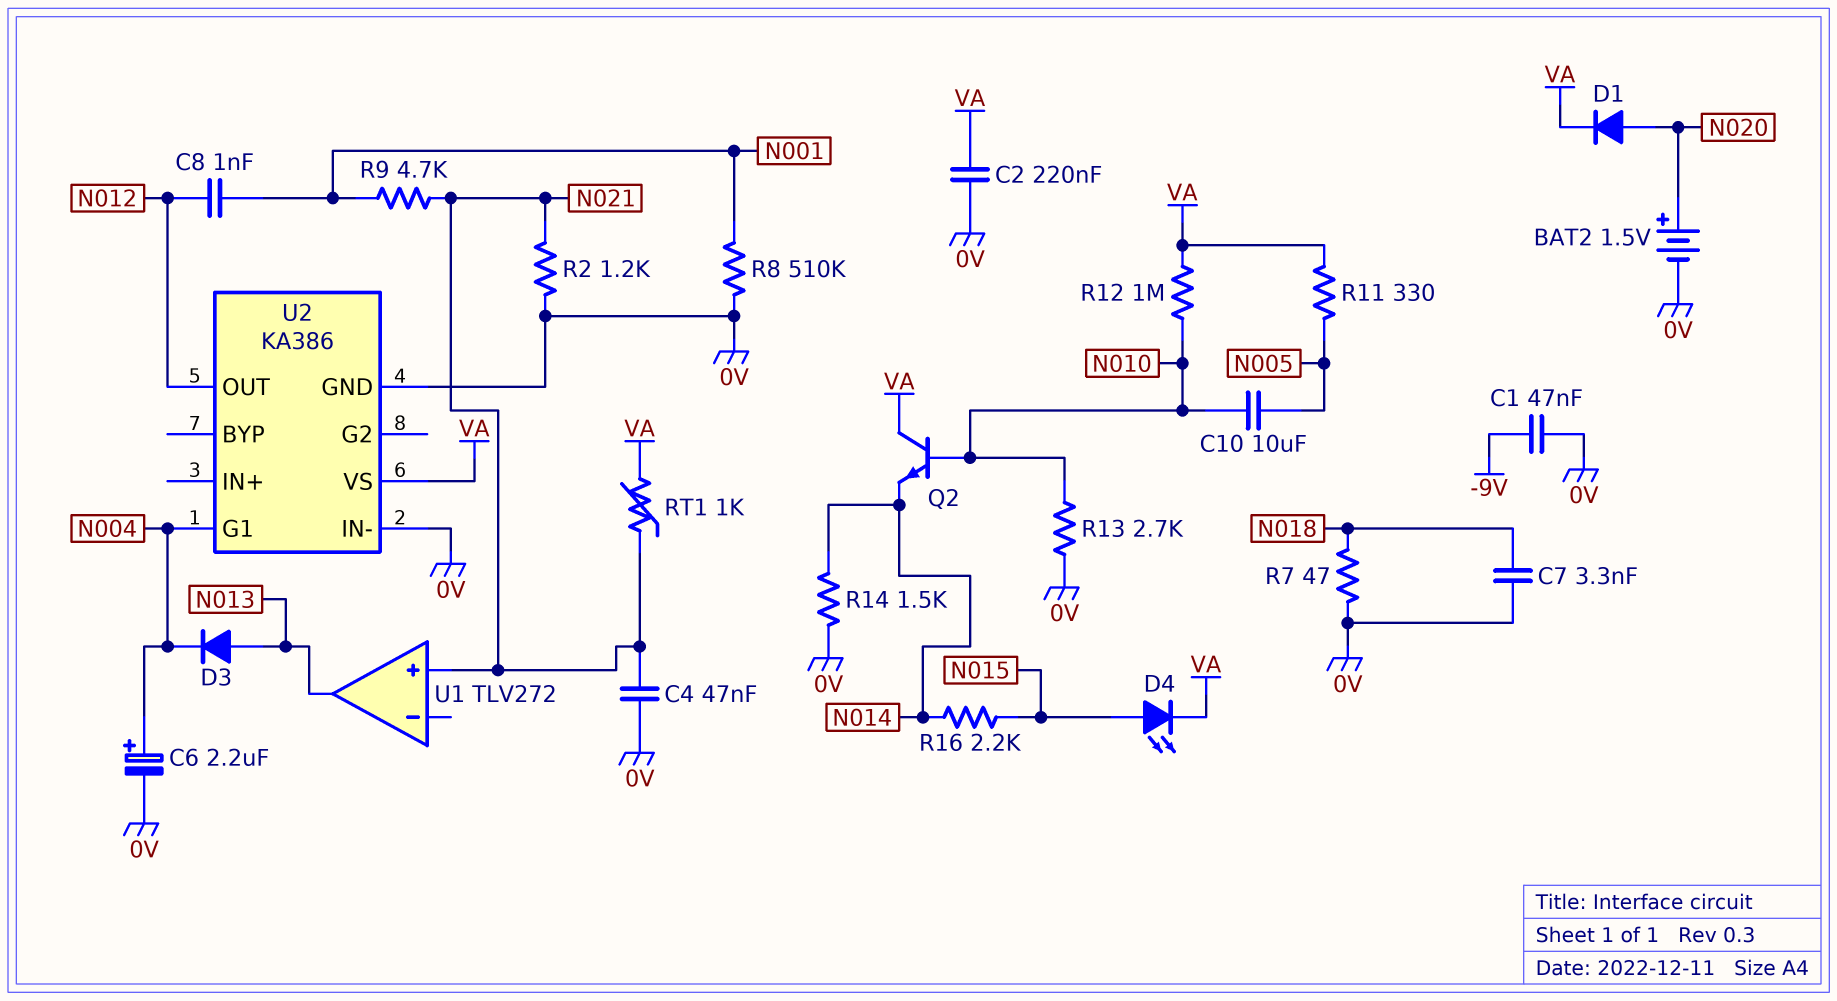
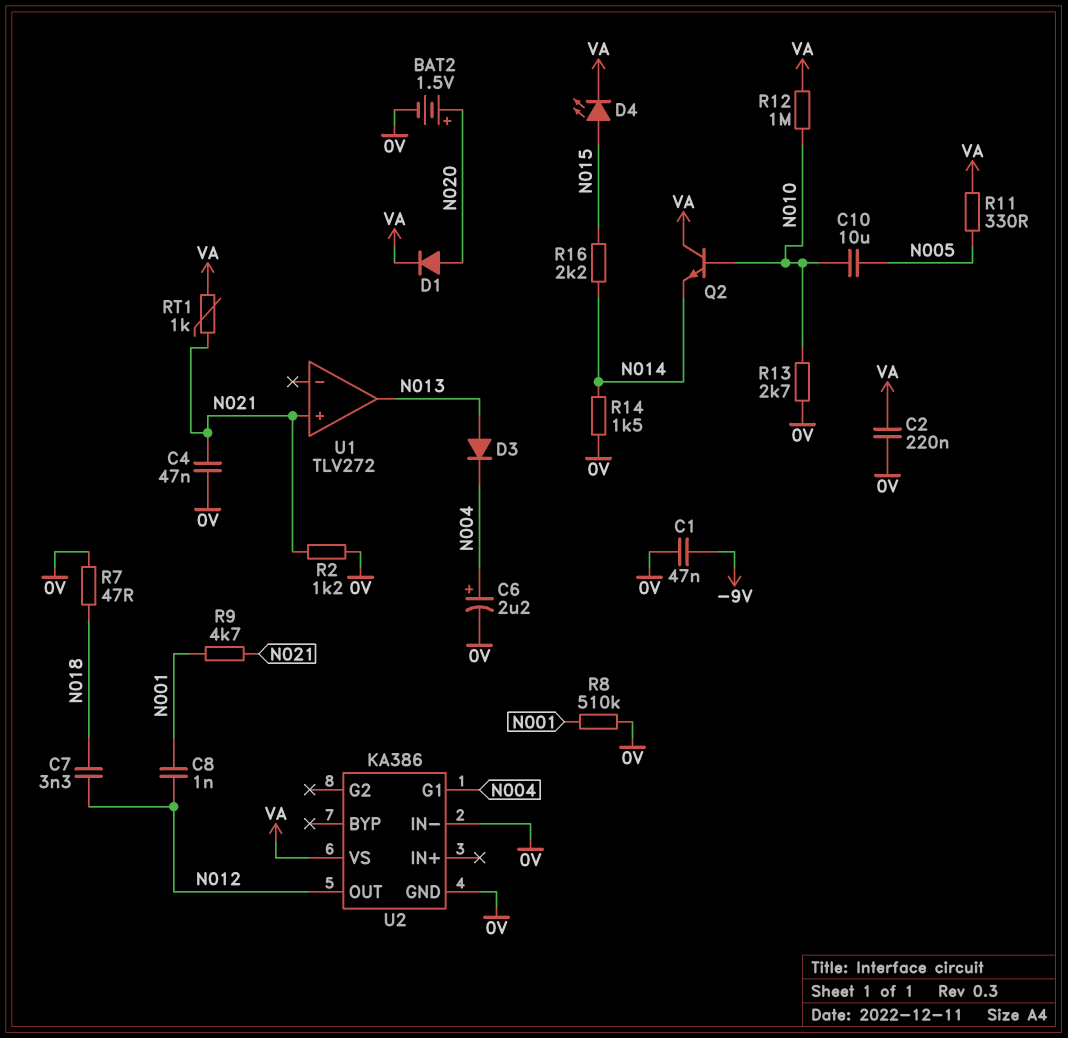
C7: 3.3nF (0V, N018) -> 3.3nF (N012, N018)

